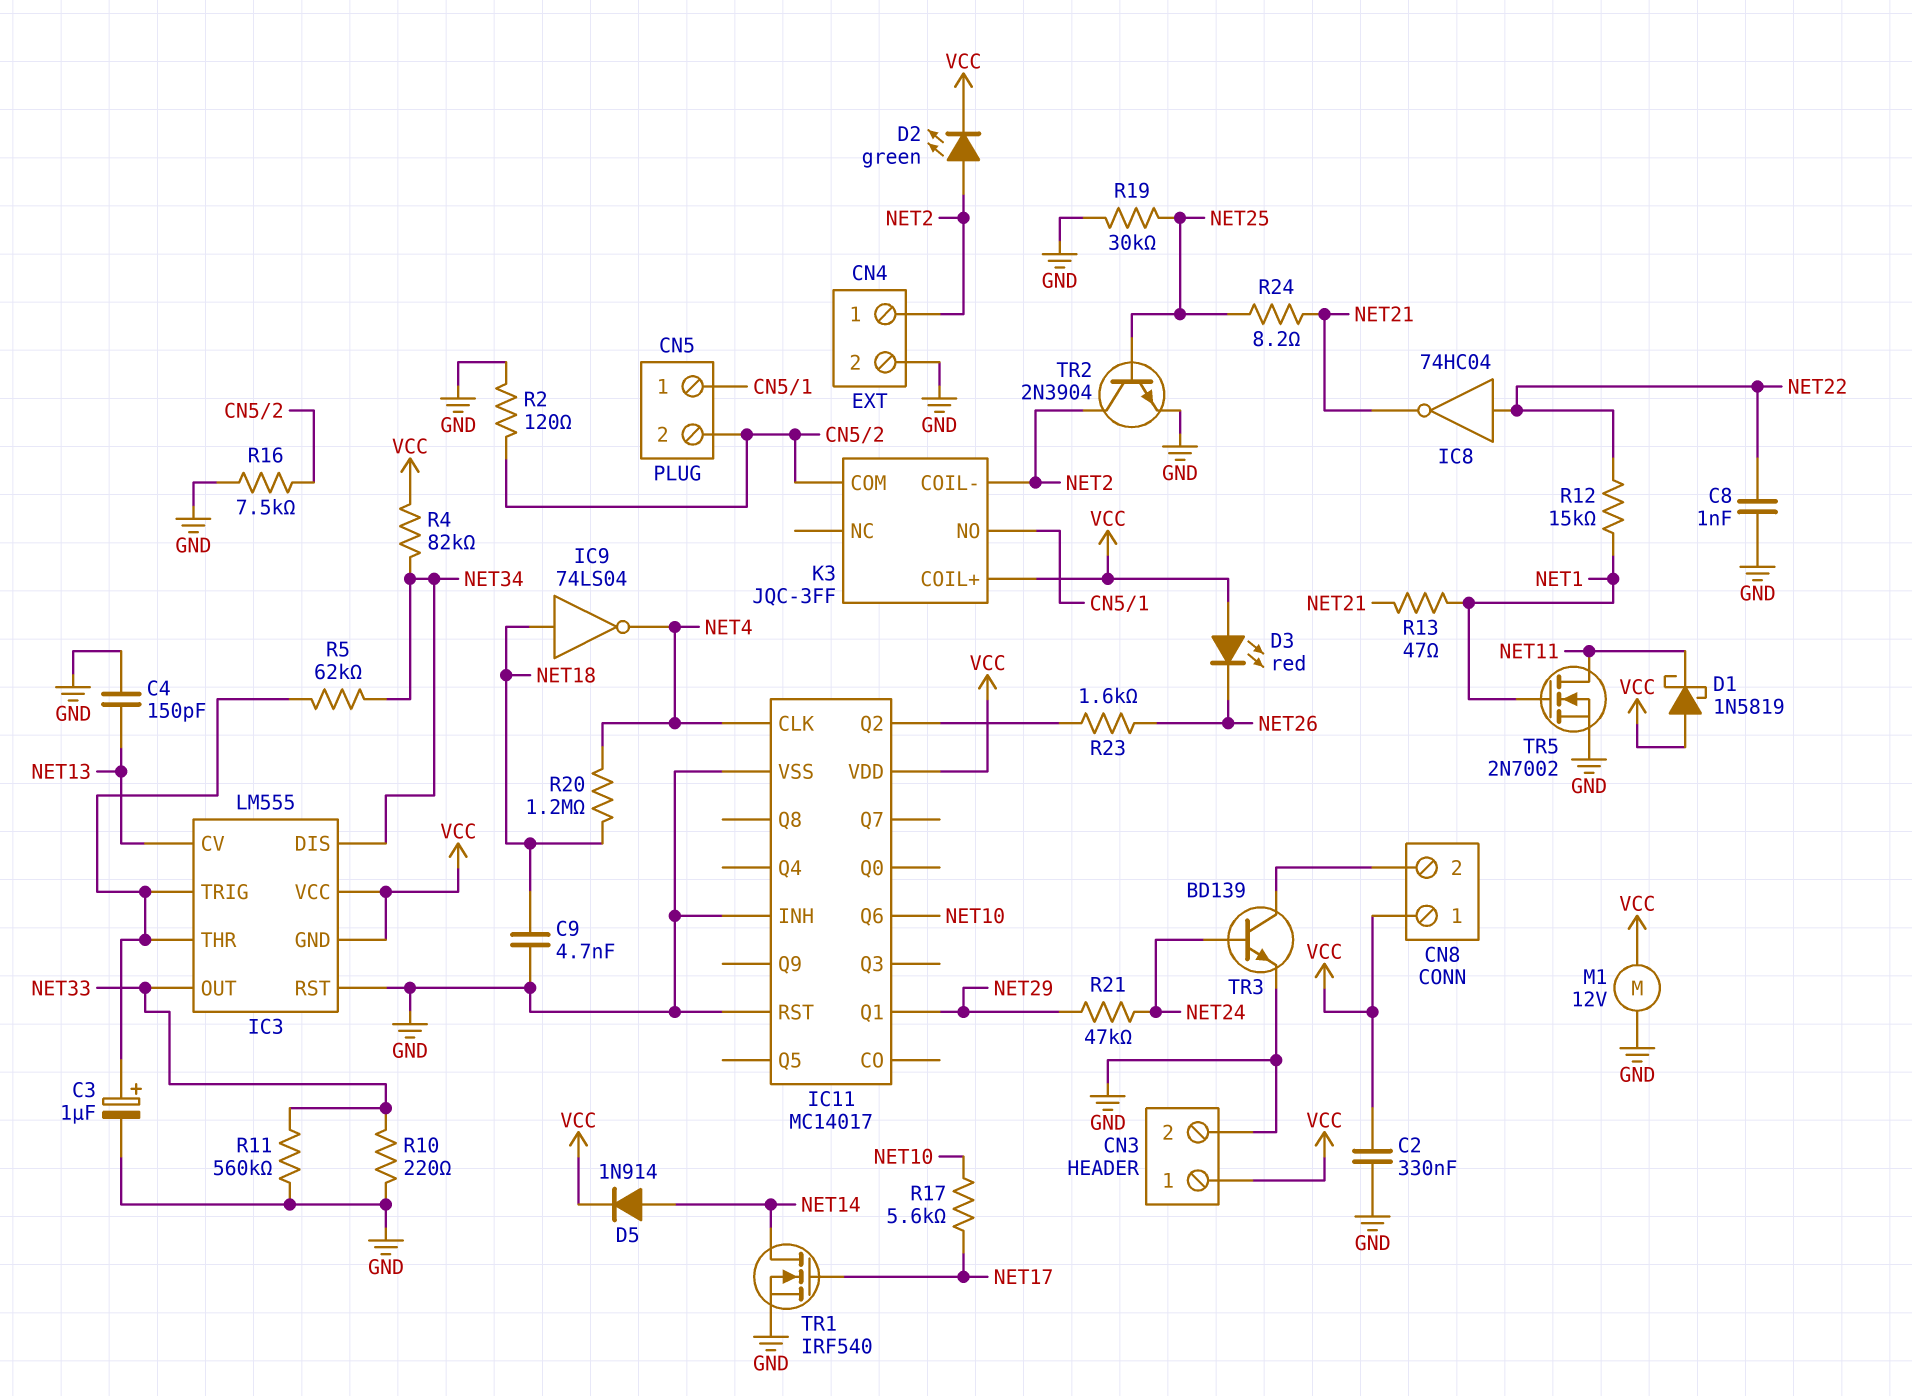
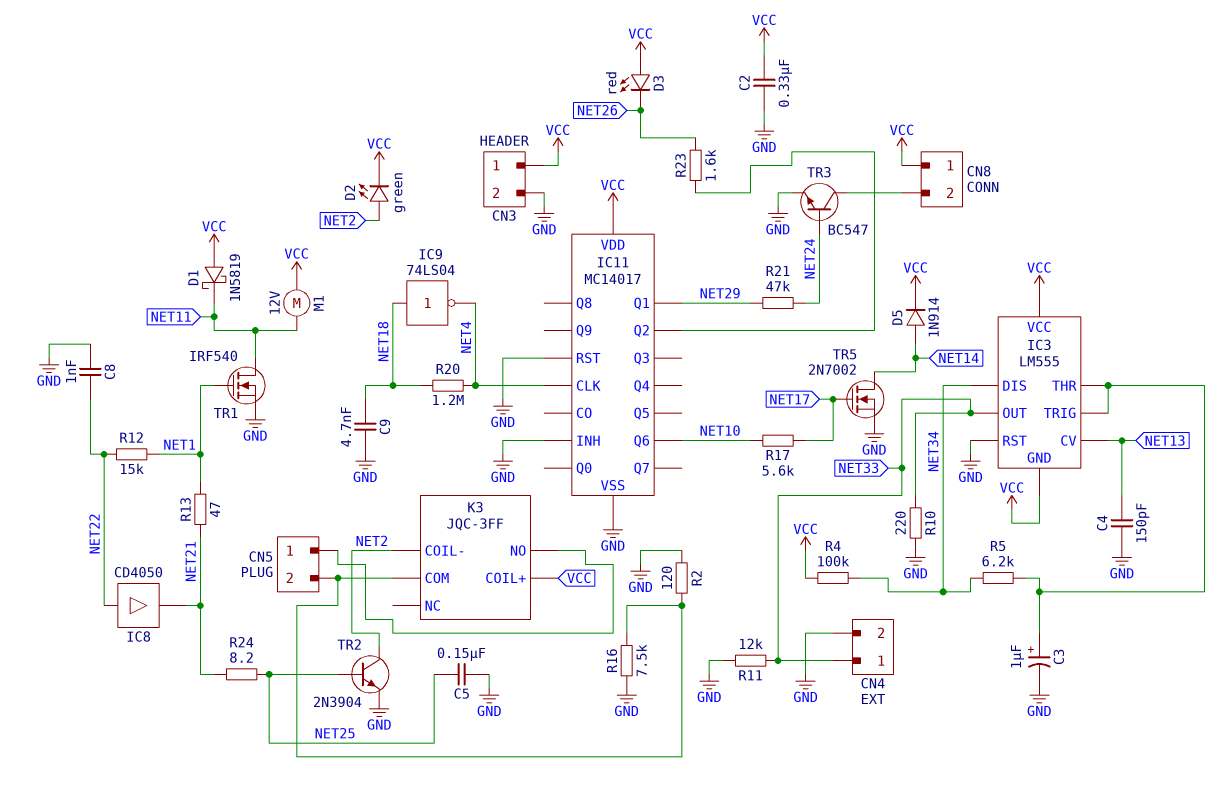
C5: none -> 150nF (GND, NET25)
CN4 pin 1: NET2 -> NET33
IC8: NOT 74HC04 (in NET22, out NET21) -> buffer CD4050 (in NET22, out NET21)
M1: motor 12V (GND, VCC) -> motor 12V (NET11, VCC)
R4: 82k (NET34, VCC) -> 100k (NET34, VCC)
R5: 62k (IC3/THR, NET34) -> 6.2k (IC3/THR, NET34)
R11: 560k (GND, NET33) -> 12k (GND, NET33)
R19: 30k (GND, NET25) -> none
TR1: NMOS IRF540 (G NET17, D NET14, S GND) -> NMOS IRF540 (G NET1, D NET11, S GND)
TR3: NPN BD139 (B NET24, C CN8/2, E GND) -> NPN BC547 (B NET24, C CN8/2, E GND)
TR5: NMOS 2N7002 (G NET1, D NET11, S GND) -> NMOS 2N7002 (G NET17, D NET14, S GND)

